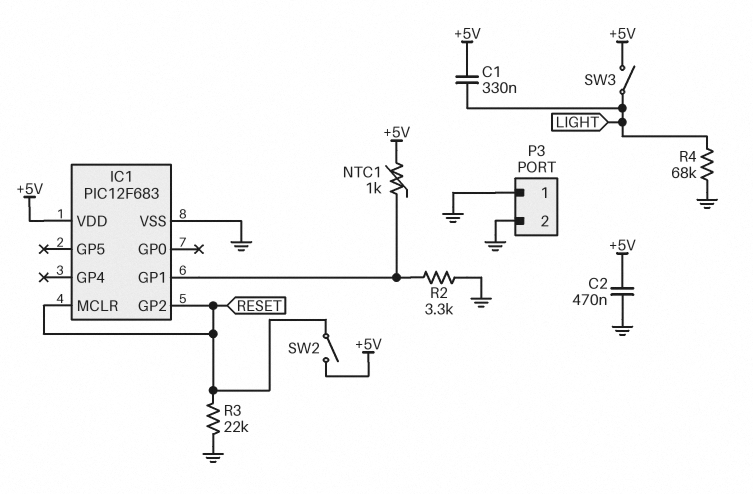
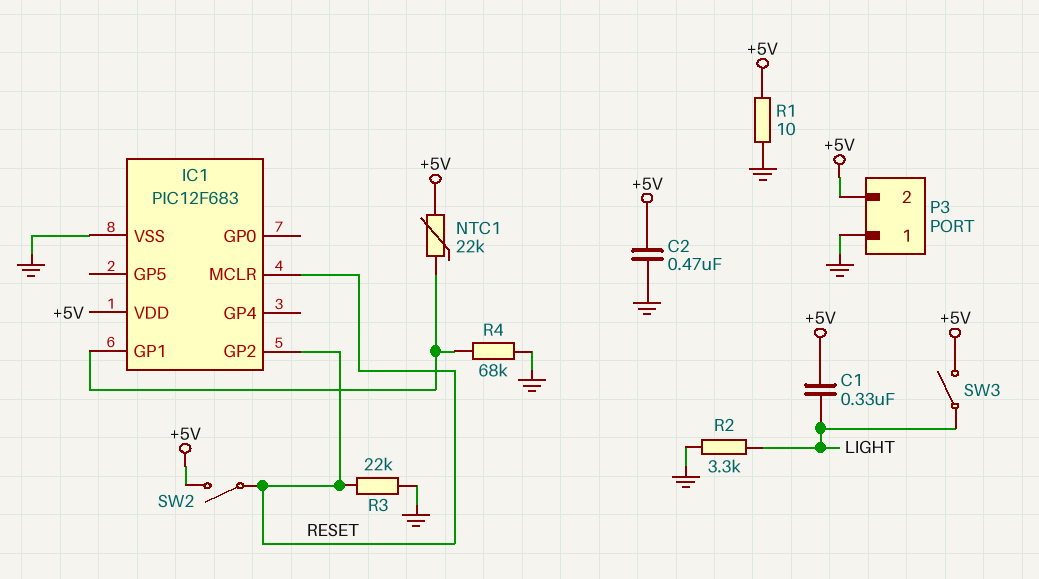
NTC1: 1k (+5V, IC1/GP1) -> 22k (+5V, IC1/GP1)
P3 pin 2: GND -> +5V
R1: none -> 10 (+5V, GND)
R2: 3.3k (GND, IC1/GP1) -> 3.3k (GND, LIGHT)
R4: 68k (GND, LIGHT) -> 68k (GND, IC1/GP1)

